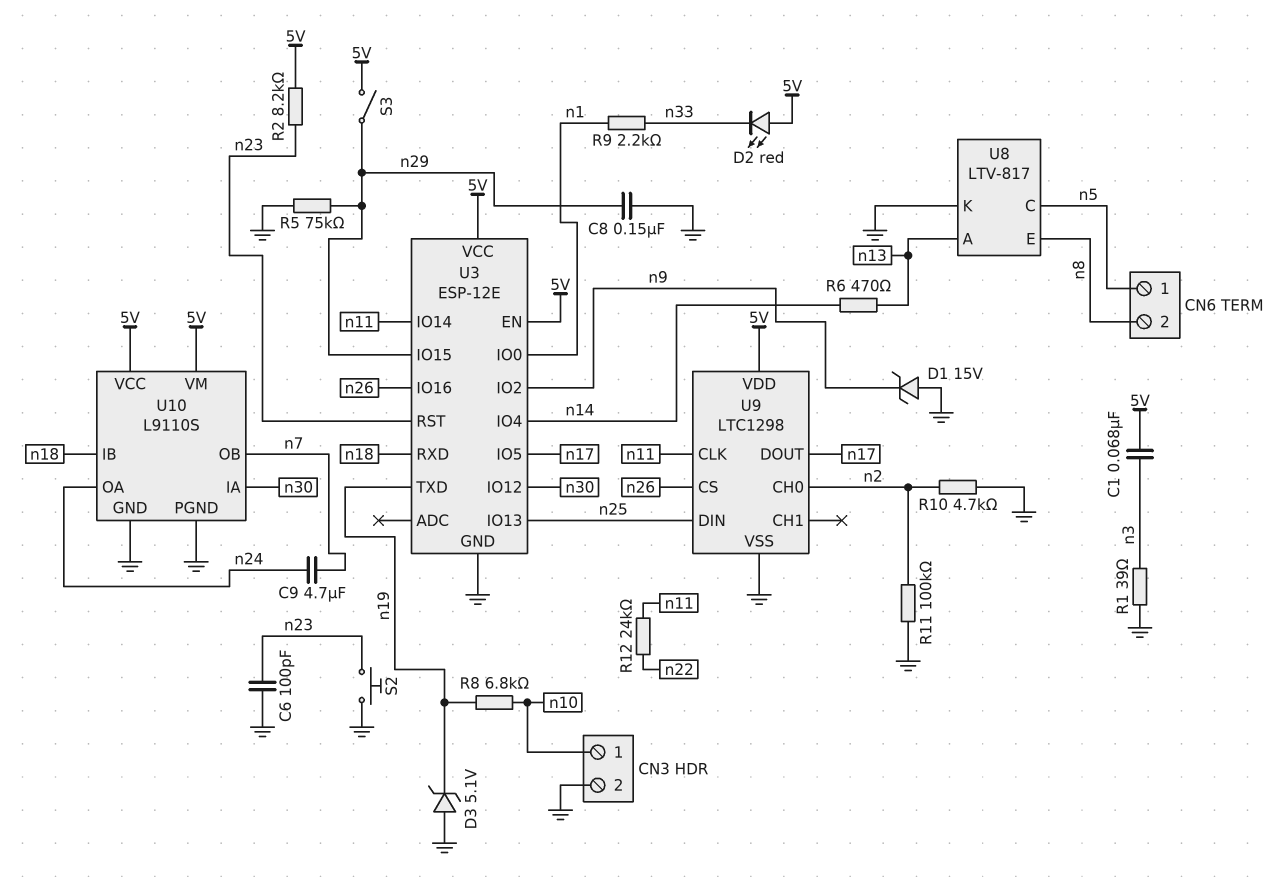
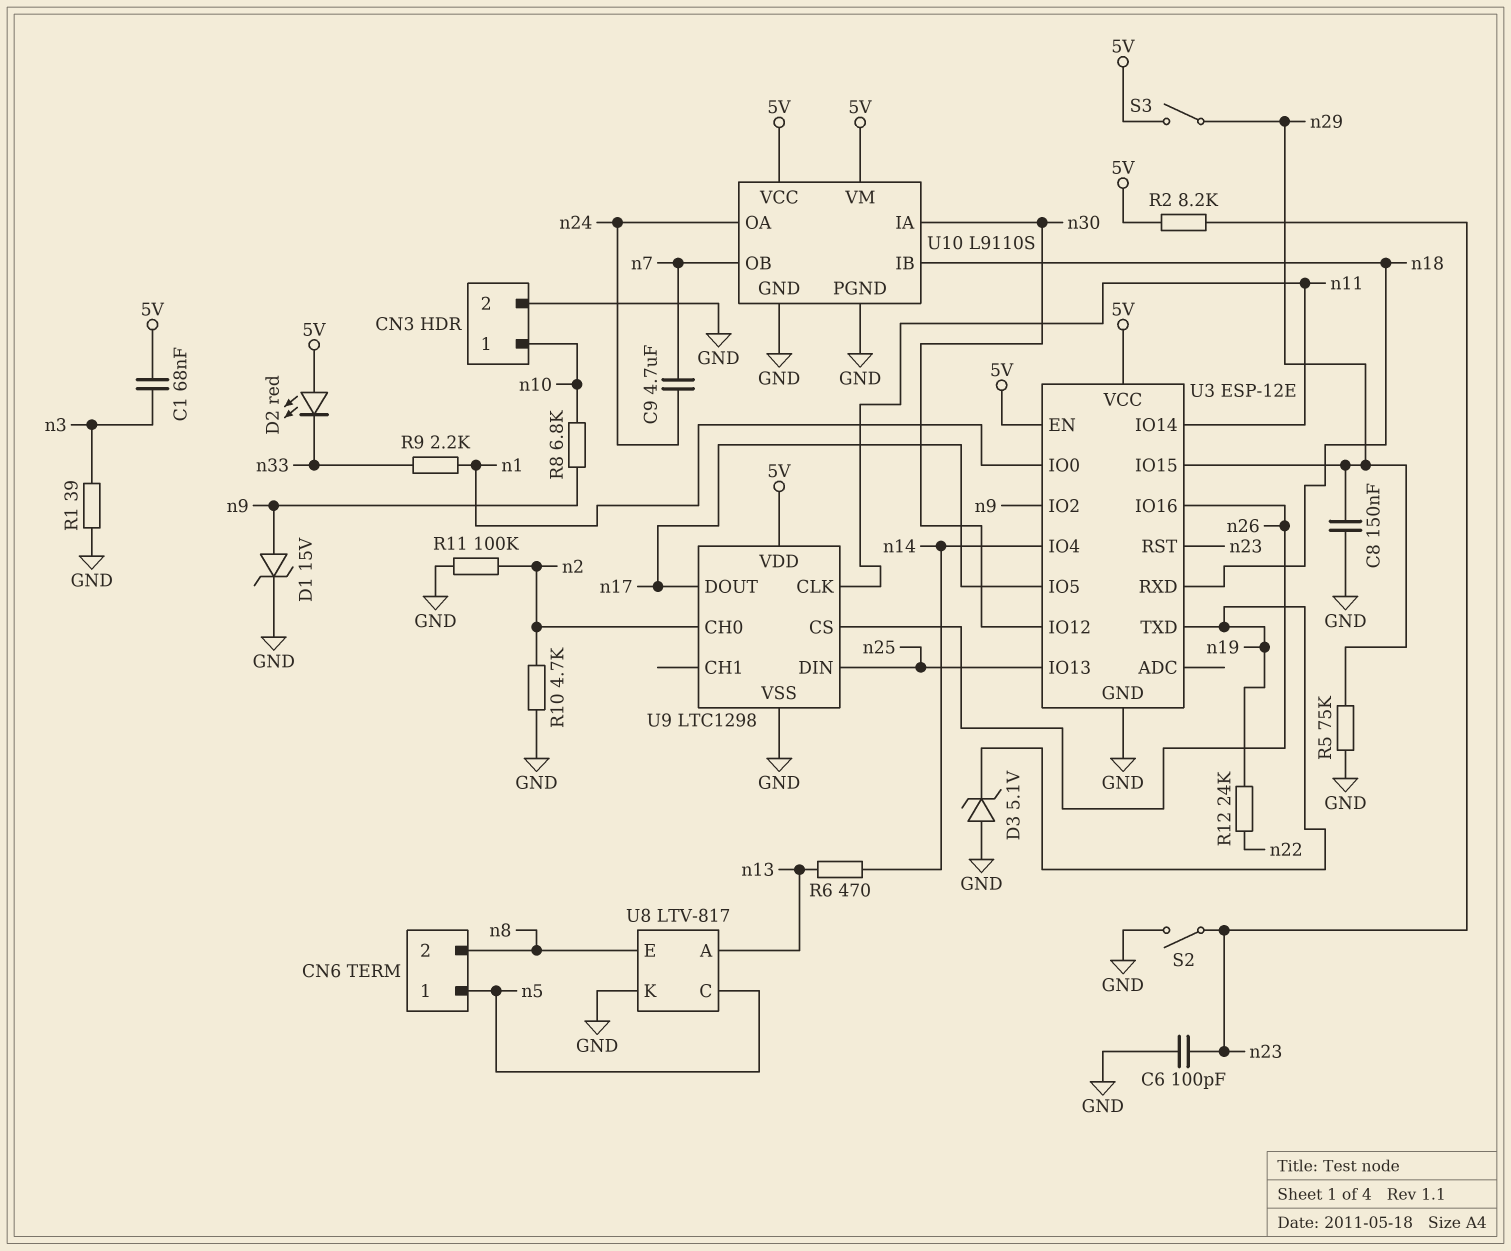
D1: zener 15V (A GND, K n9) -> zener 15V (A n9, K GND)
R8: 6.8k (n10, n19) -> 6.8k (n9, n10)
R12: 24k (n11, n22) -> 24k (n19, n22)
S2: button (GND, n23) -> switch (GND, n23)

